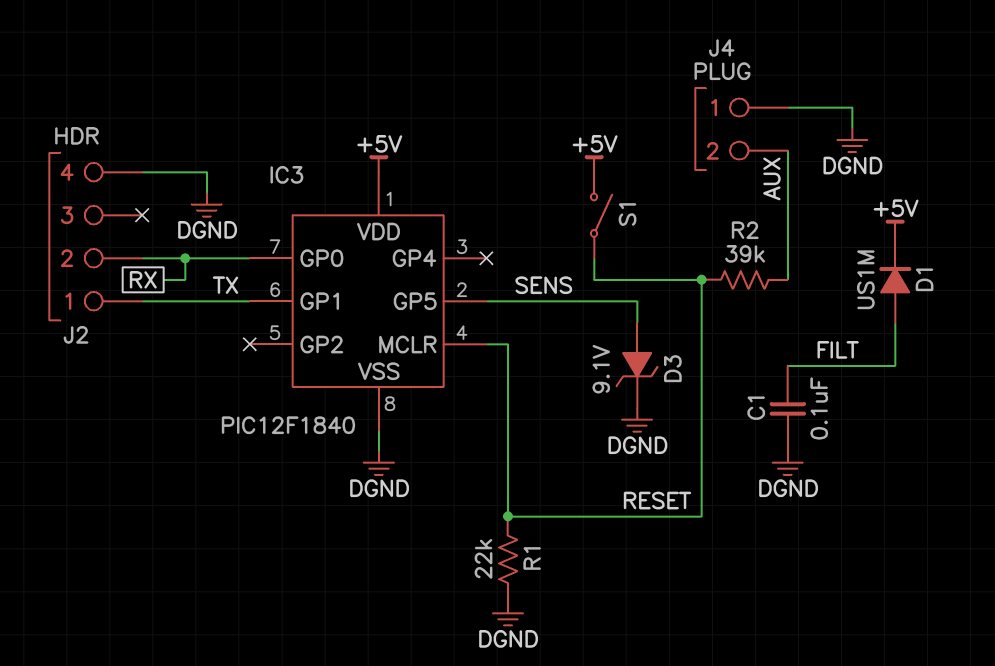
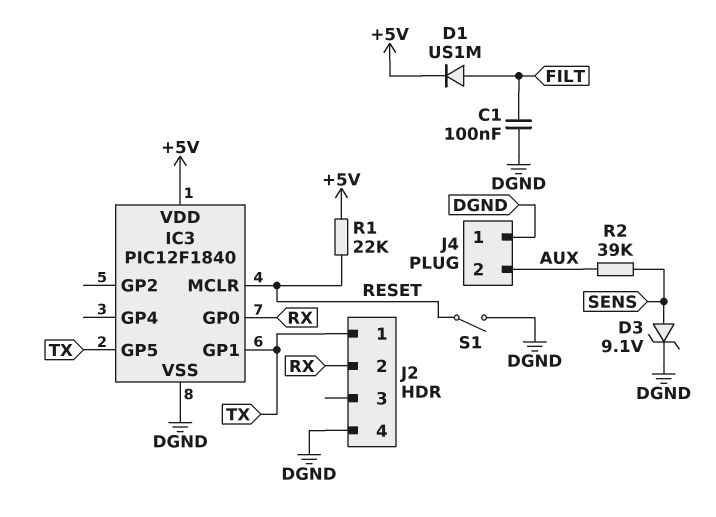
IC3 pin GP5: SENS -> TX
R1: 22k (DGND, RESET) -> 22k (+5V, RESET)
R2: 39k (AUX, RESET) -> 39k (AUX, SENS)
S1: switch (+5V, RESET) -> switch (DGND, RESET)

